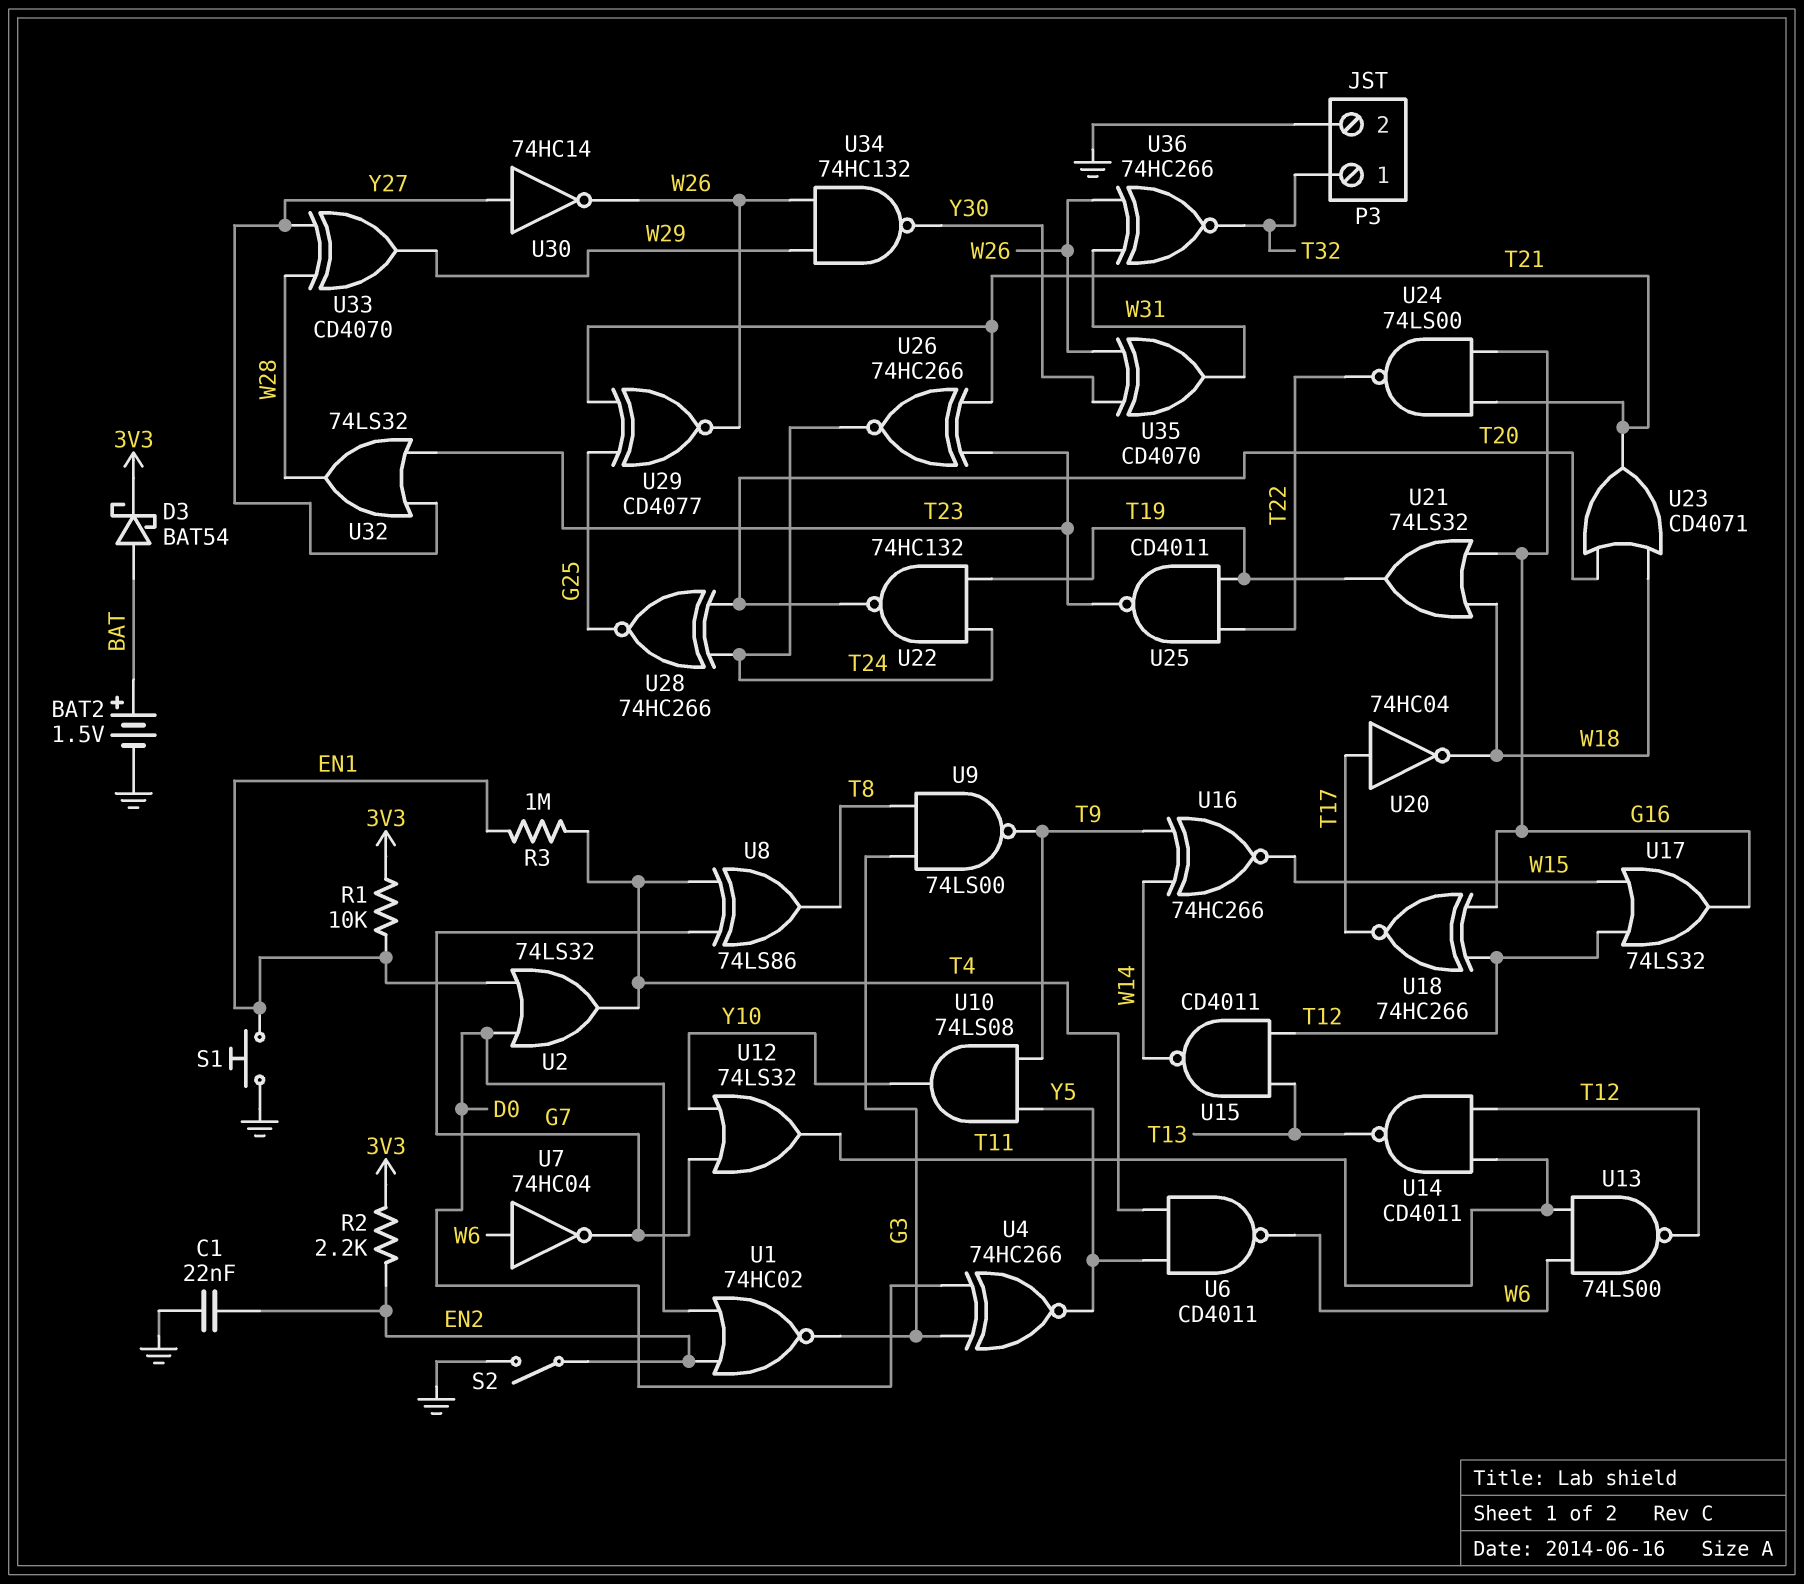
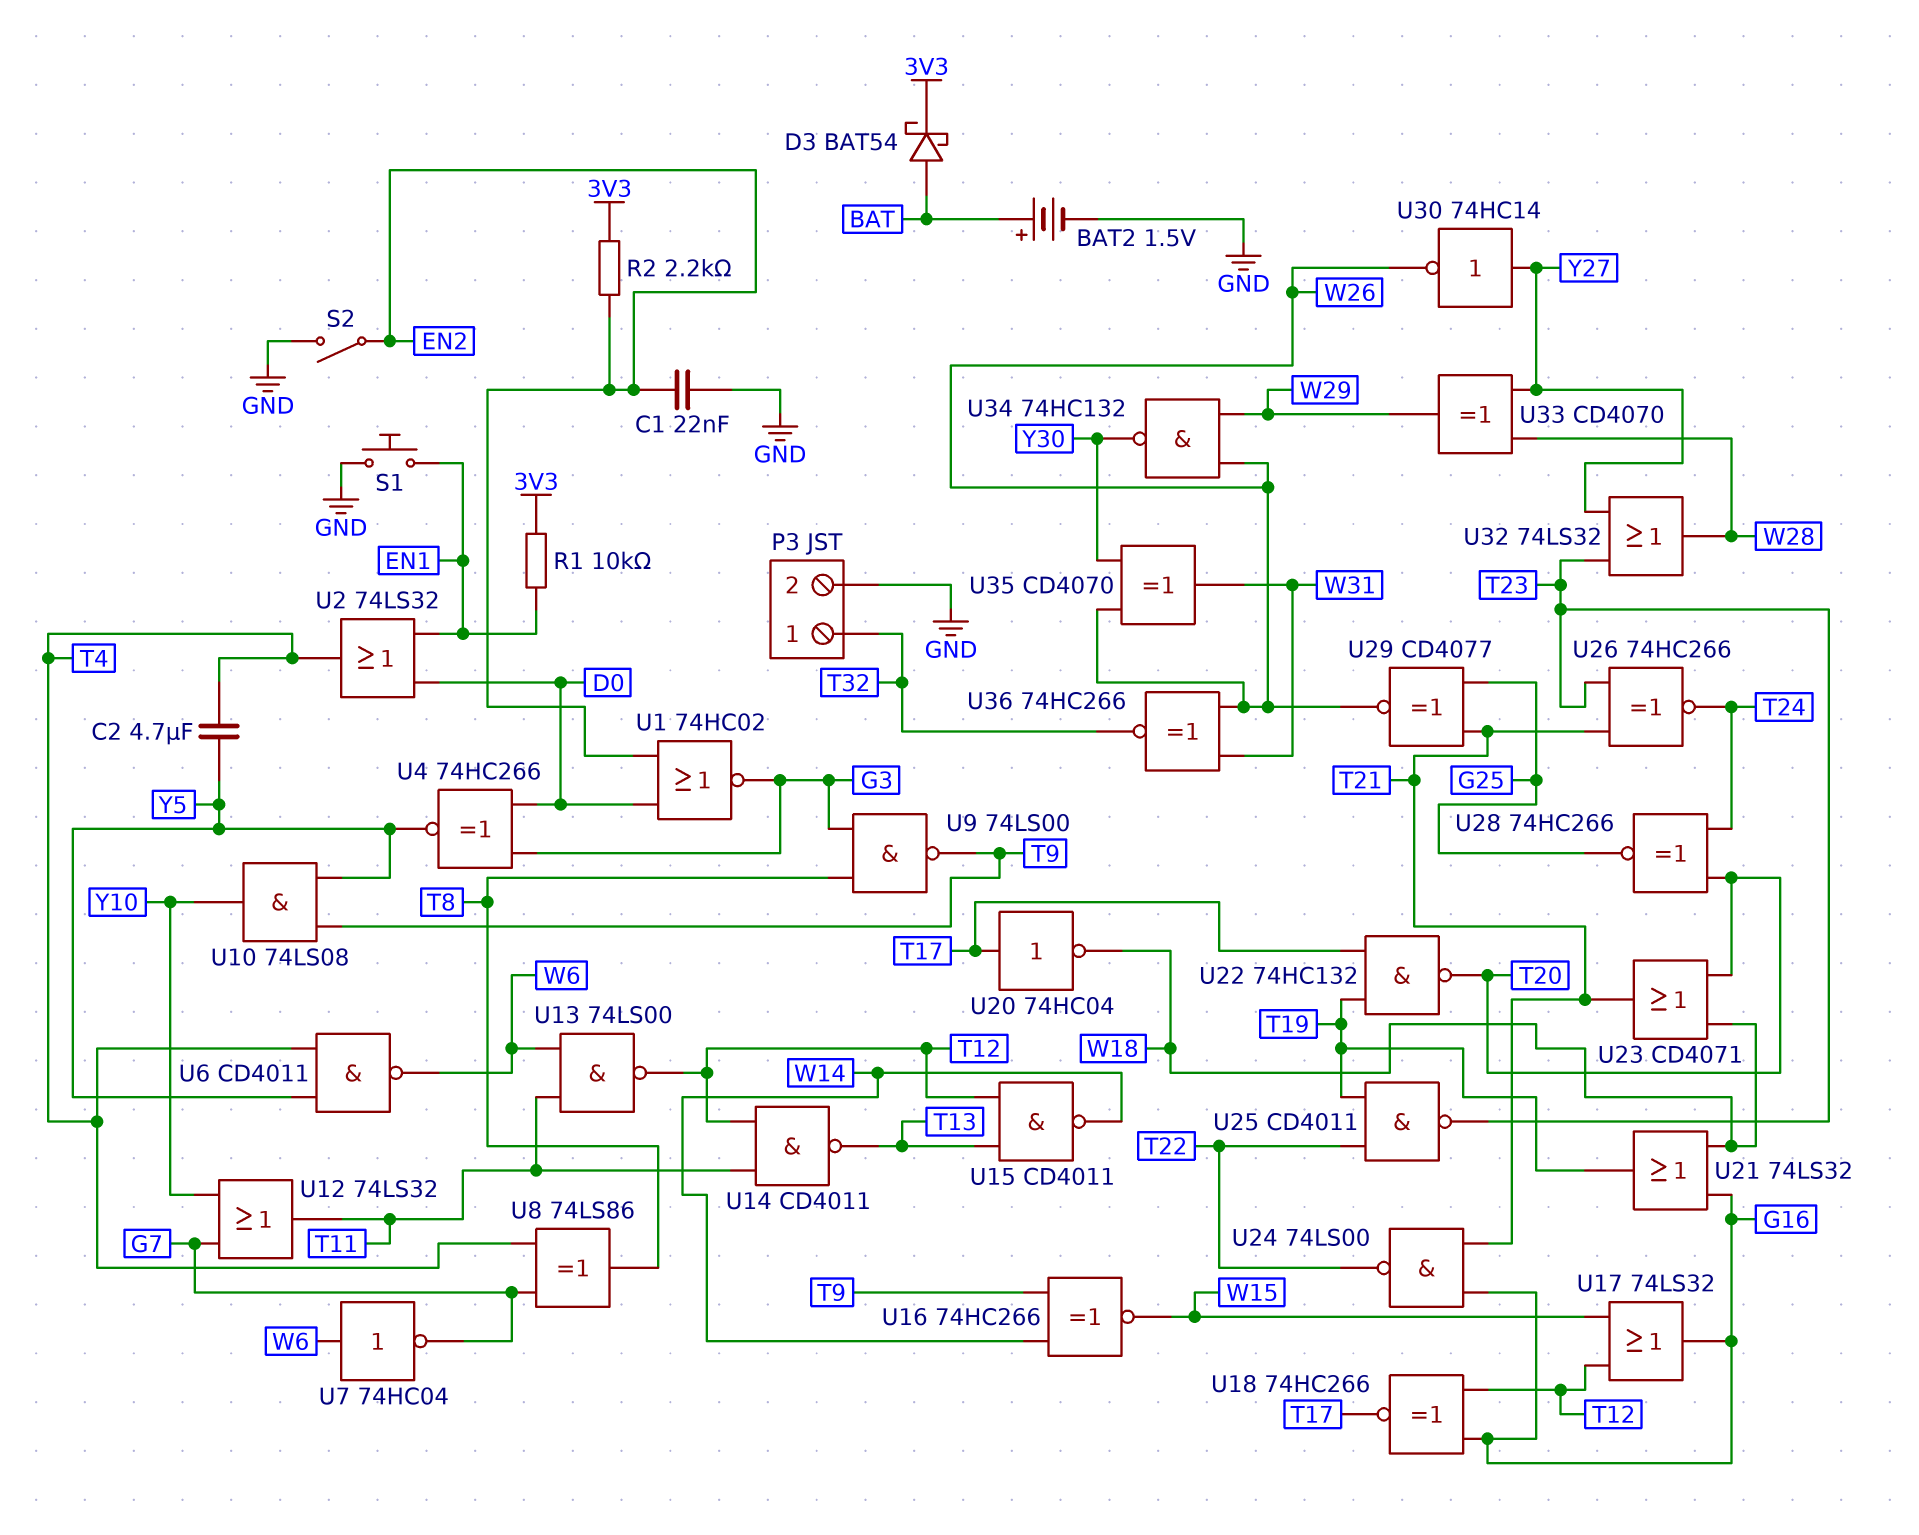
C2: none -> 4.7uF (T4, Y5)
R3: 1M (EN1, T4) -> none
U22: NAND 74HC132 (in T19, in T24, out T20) -> NAND 74HC132 (in T17, in T19, out T20)

